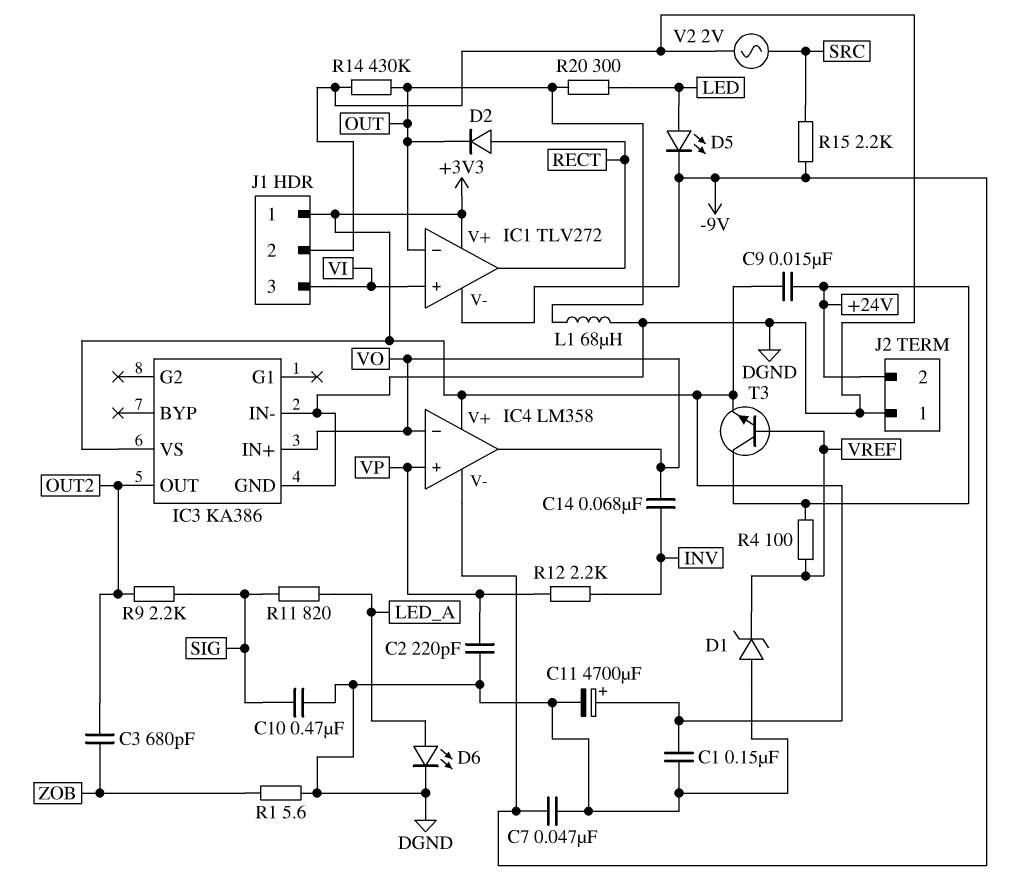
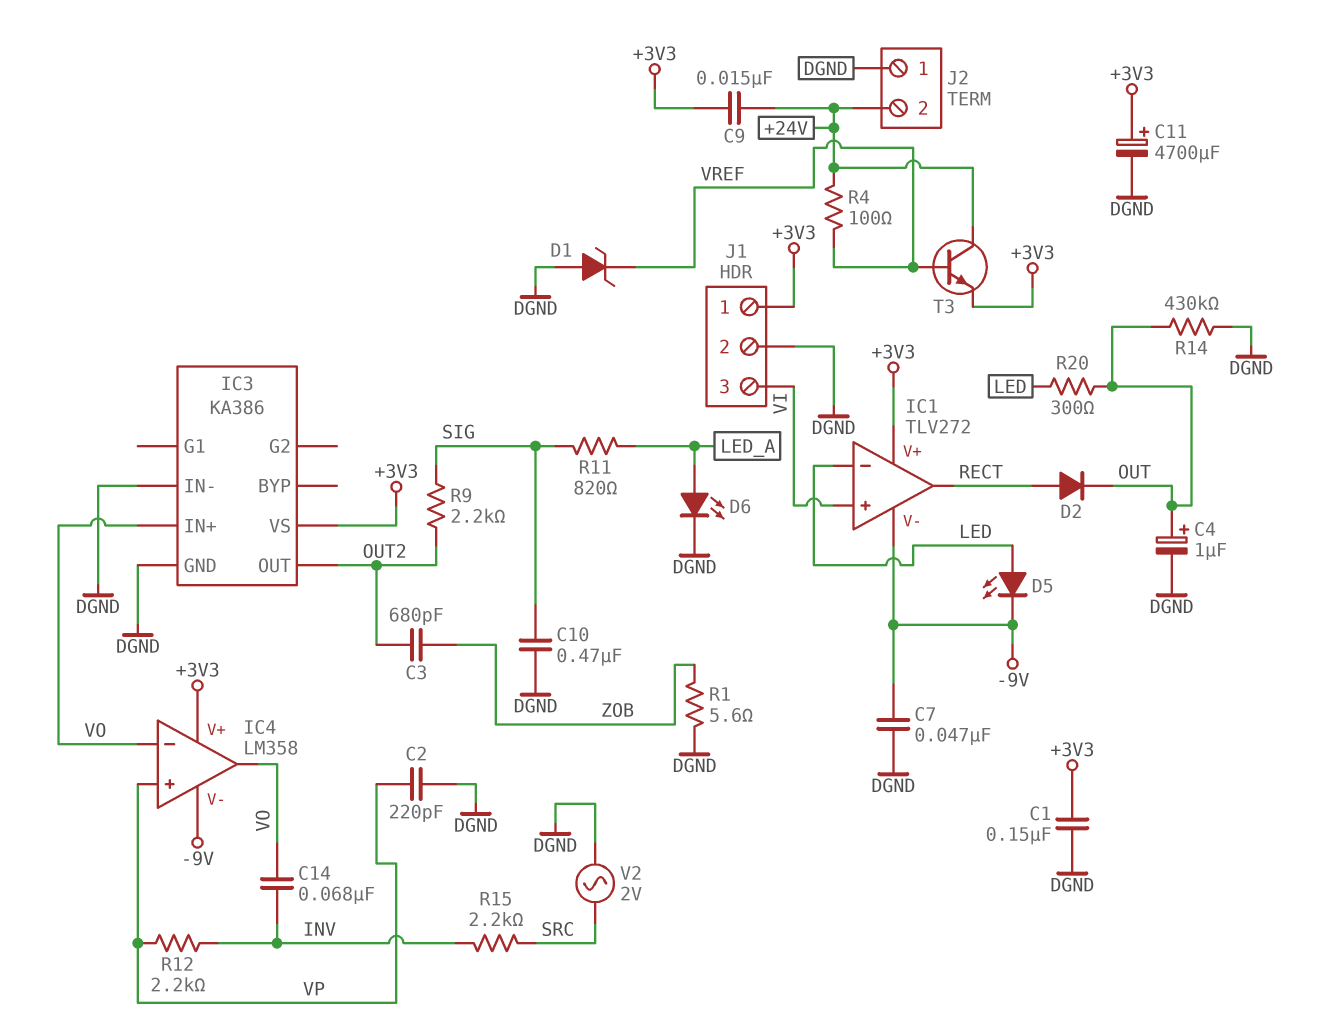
C4: none -> 1uF (plus OUT, minus DGND)
IC1 pin in-: OUT -> LED
L1: 68uH (DGND, OUT) -> none
R15: 2.2k (-9V, SRC) -> 2.2k (INV, SRC)

